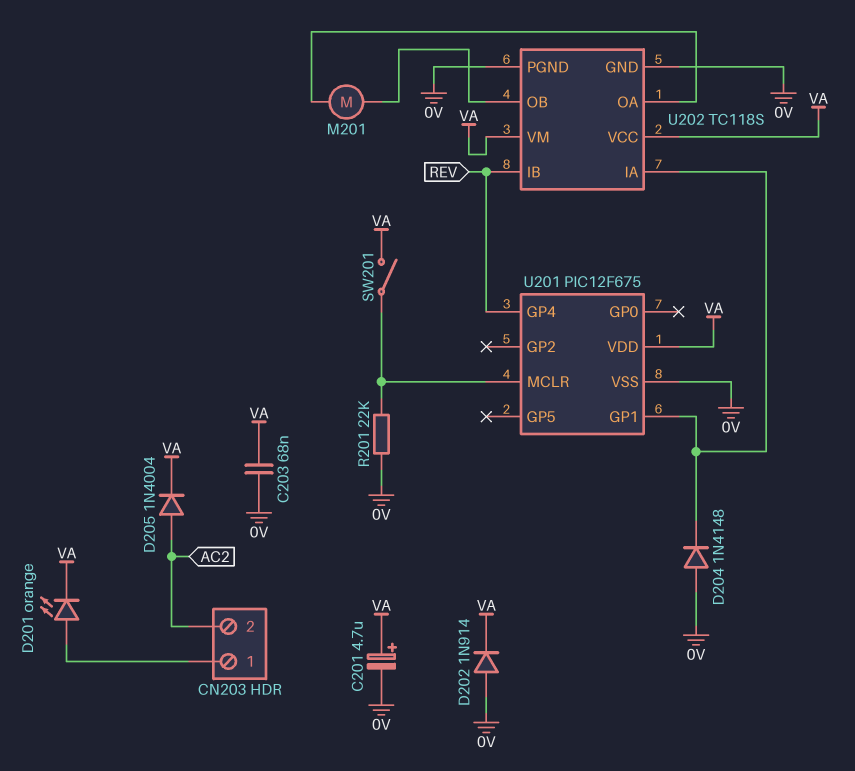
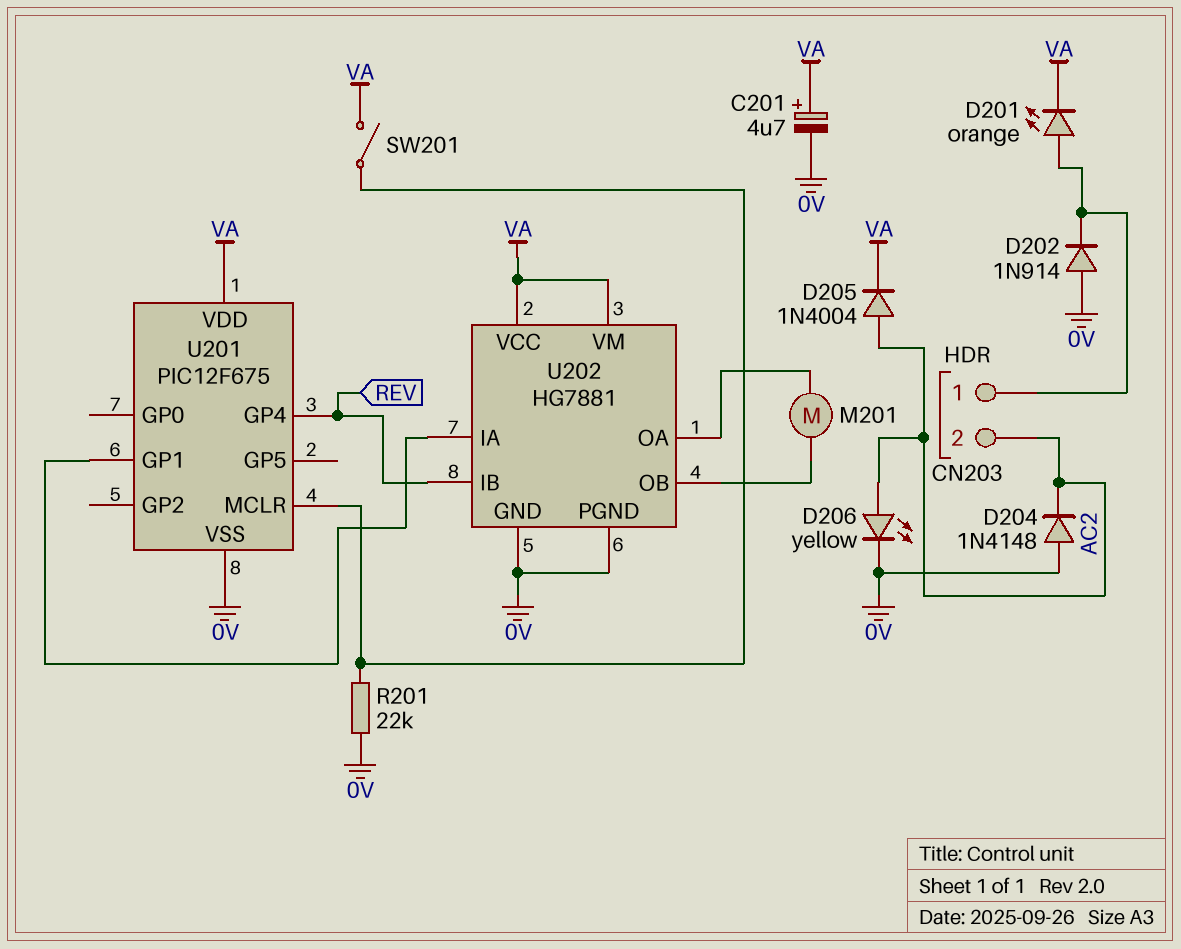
C203: 68nF (0V, VA) -> none
D202: diode 1N914 (A 0V, K VA) -> diode 1N914 (A 0V, K CN203/1)
D204: diode 1N4148 (A 0V, K U201/GP1) -> diode 1N4148 (A 0V, K AC2)
D206: none -> LED yellow (A AC2, K 0V)
U202: TC118S -> HG7881

